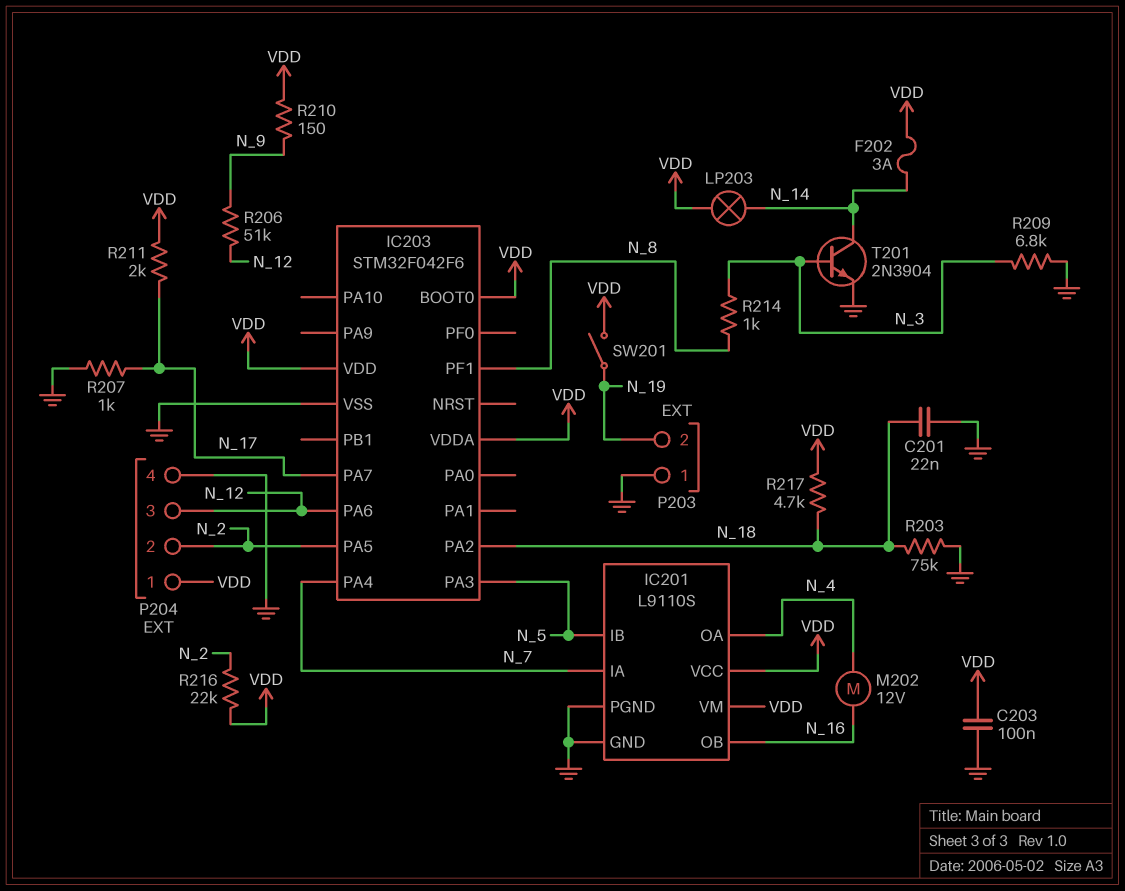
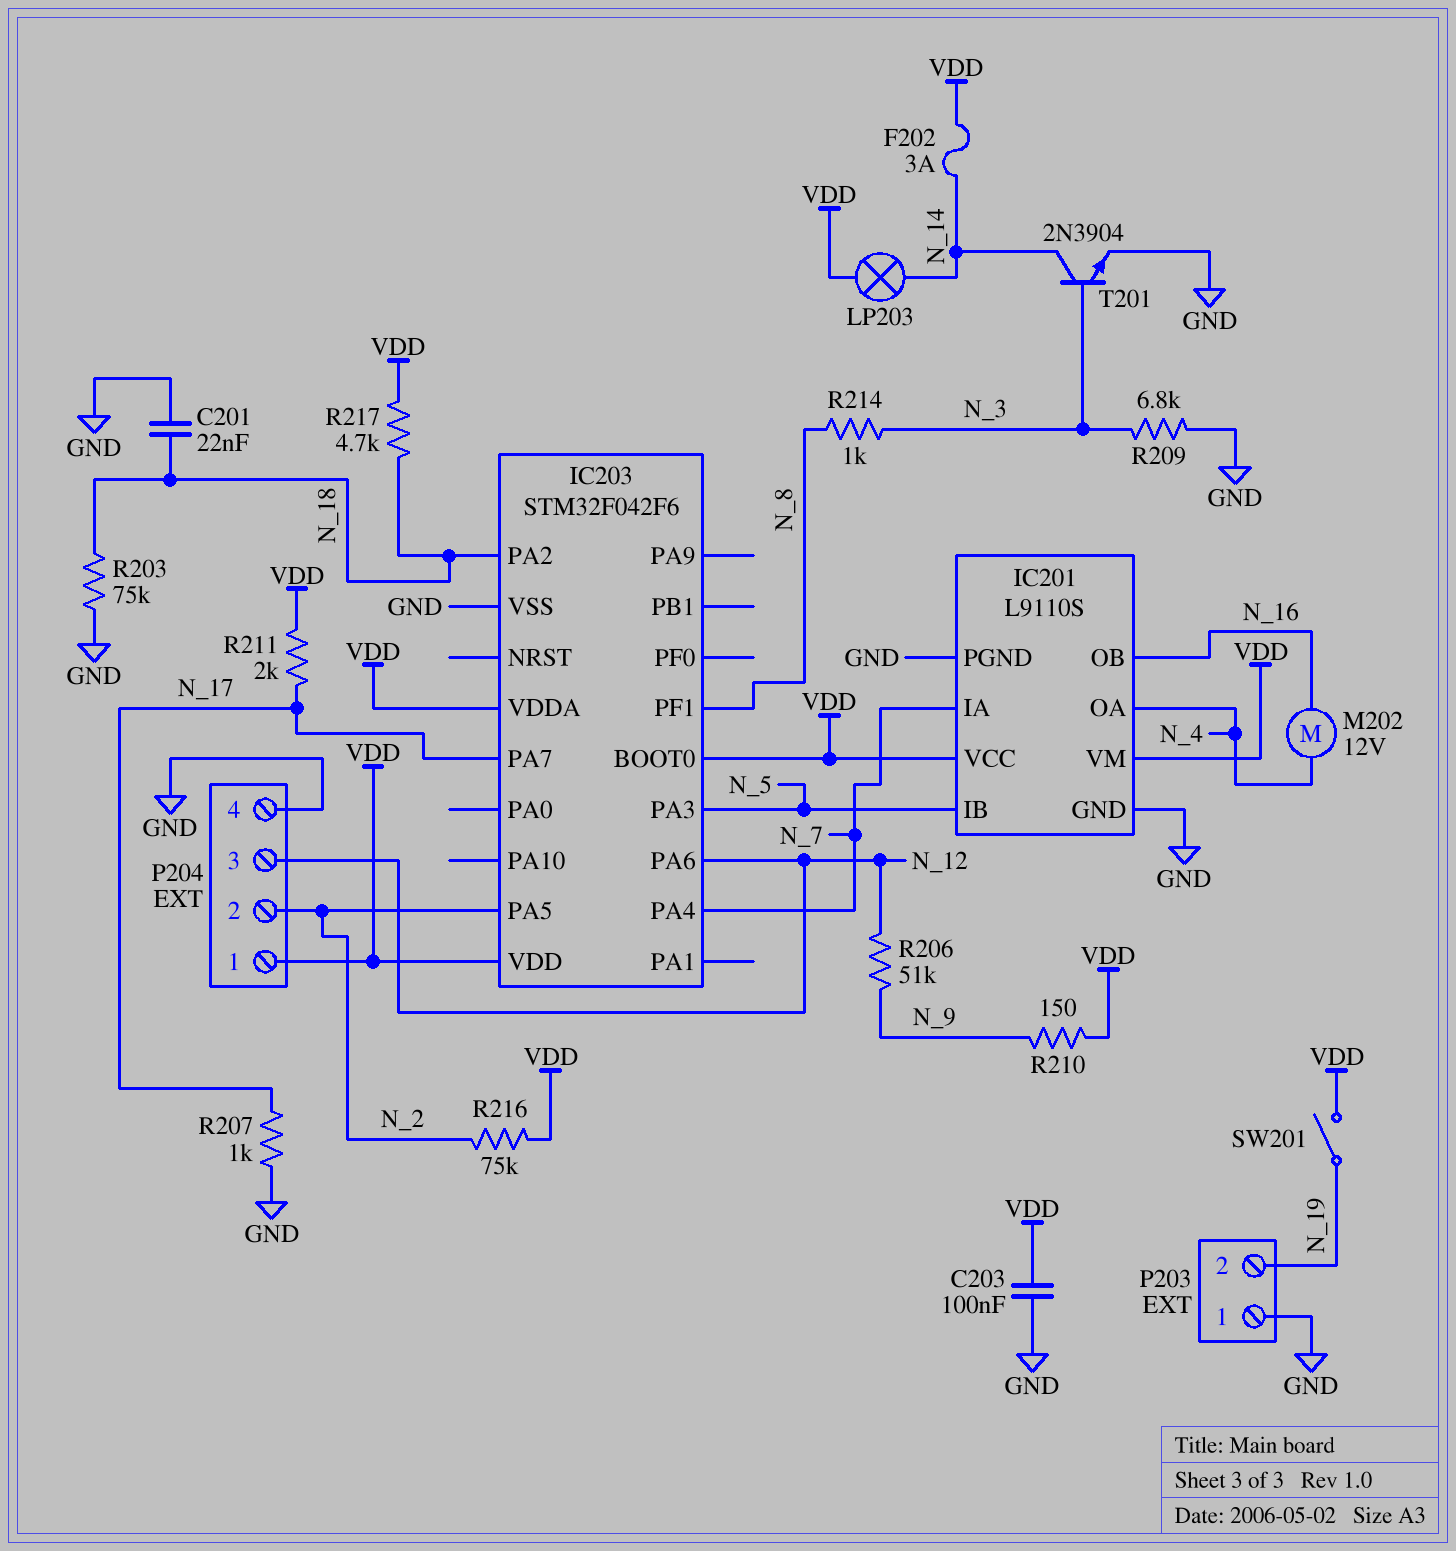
R216: 22k (N_2, VDD) -> 75k (N_2, VDD)

